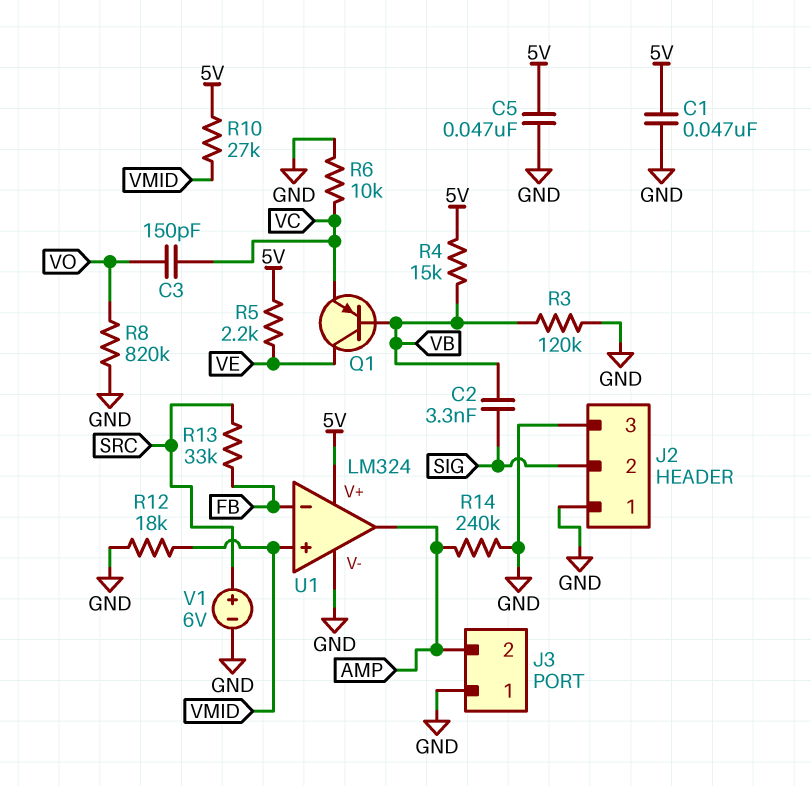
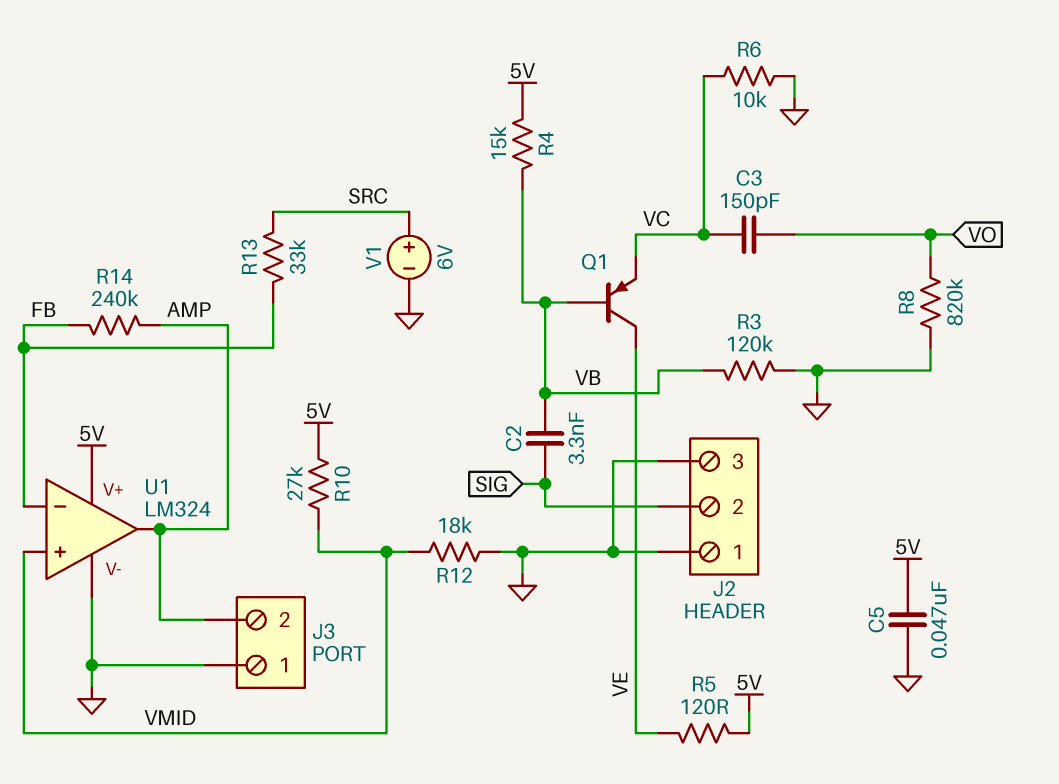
C1: 47nF (5V, GND) -> none
R5: 2.2k (5V, VE) -> 120 (5V, VE)
R14: 240k (AMP, GND) -> 240k (AMP, FB)

